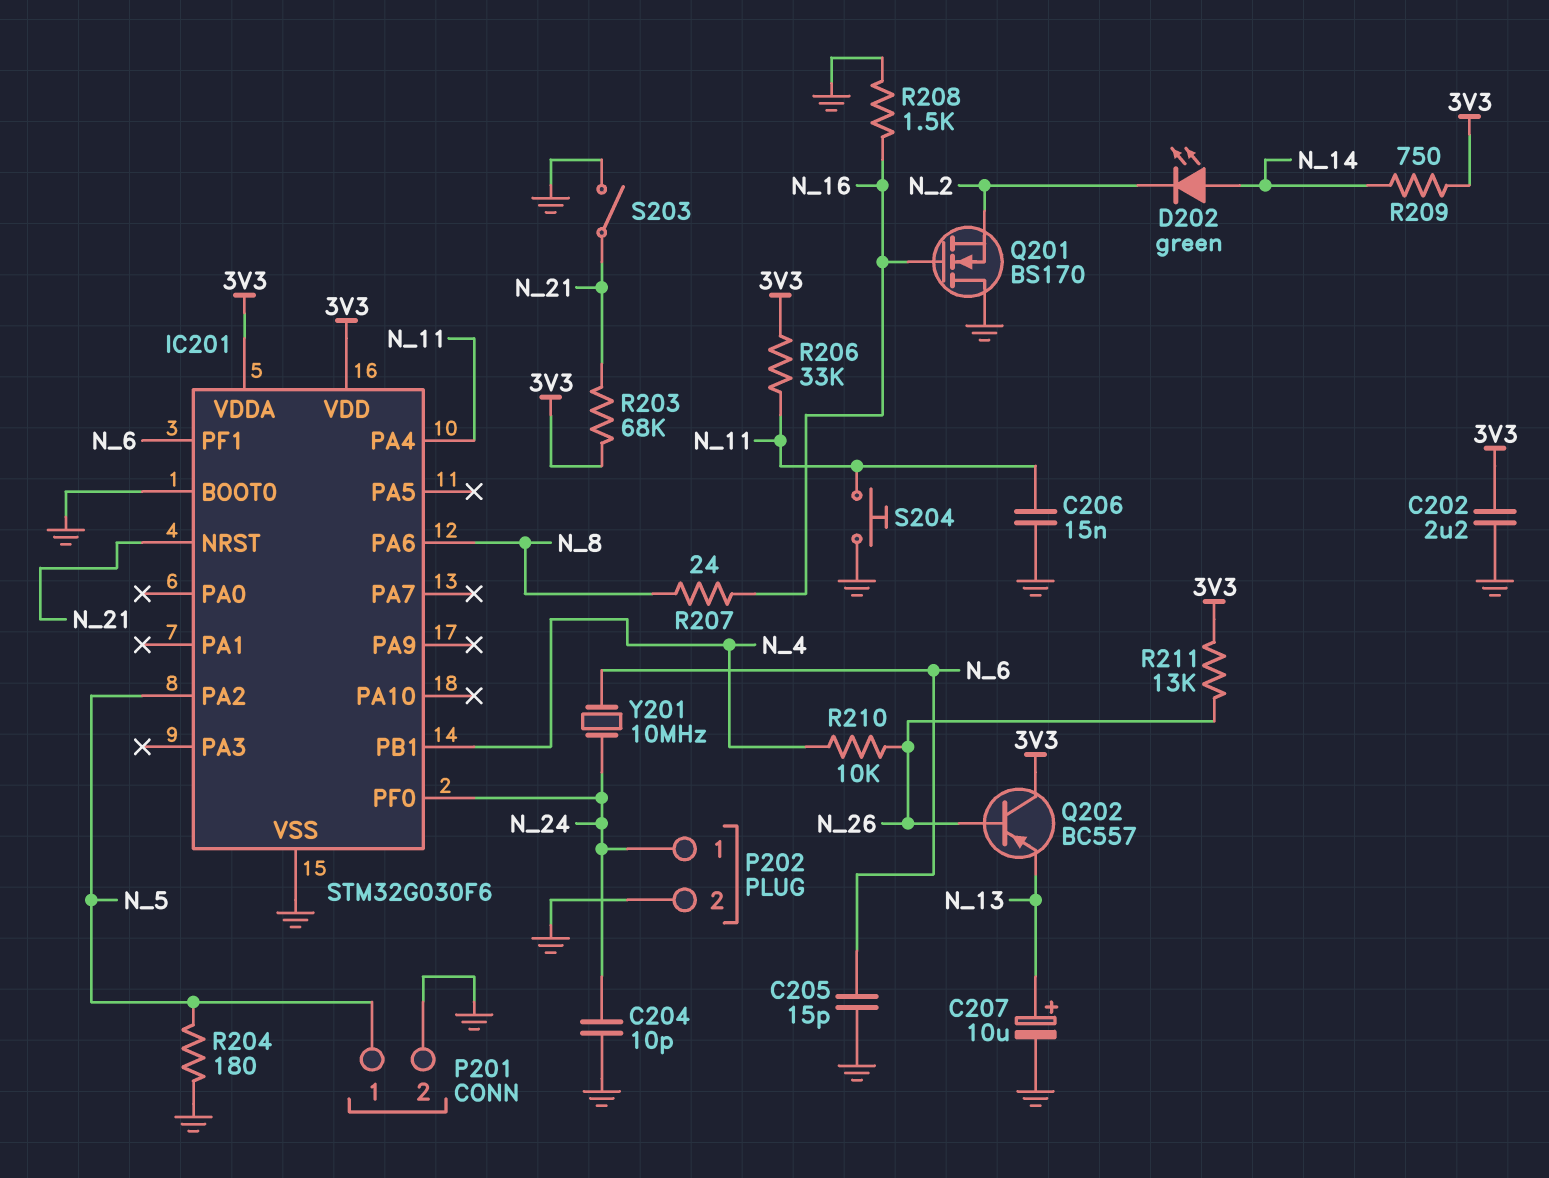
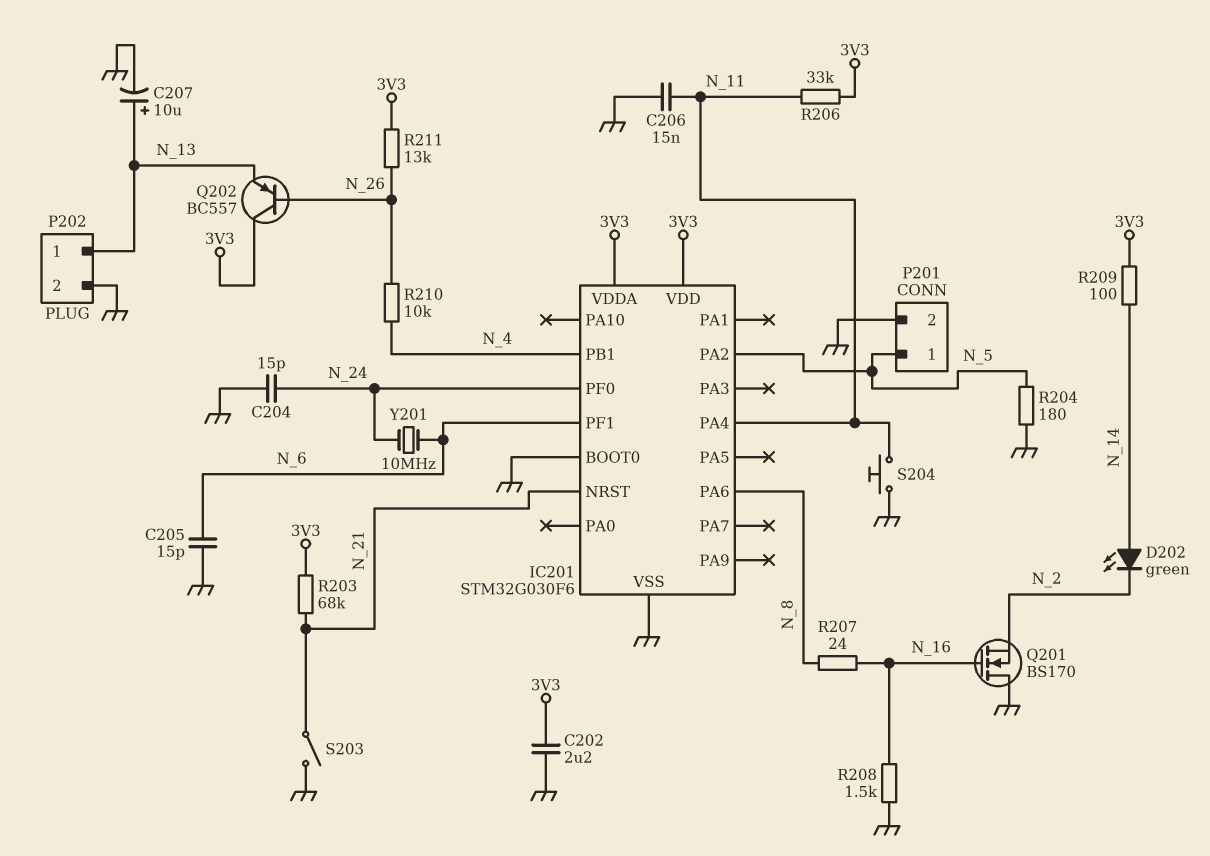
C204: 10pF (GND, N_24) -> 15pF (GND, N_24)
P202 pin 1: N_24 -> N_13
R209: 750 (3V3, N_14) -> 100 (3V3, N_14)

